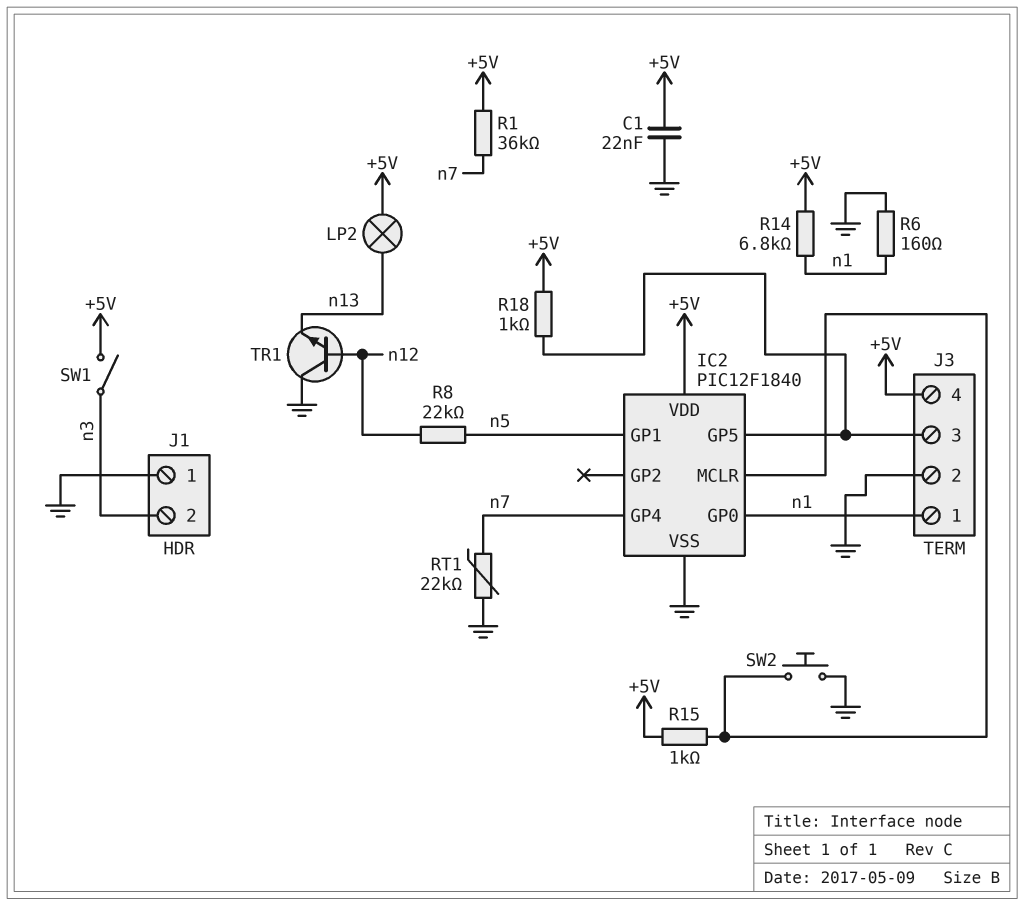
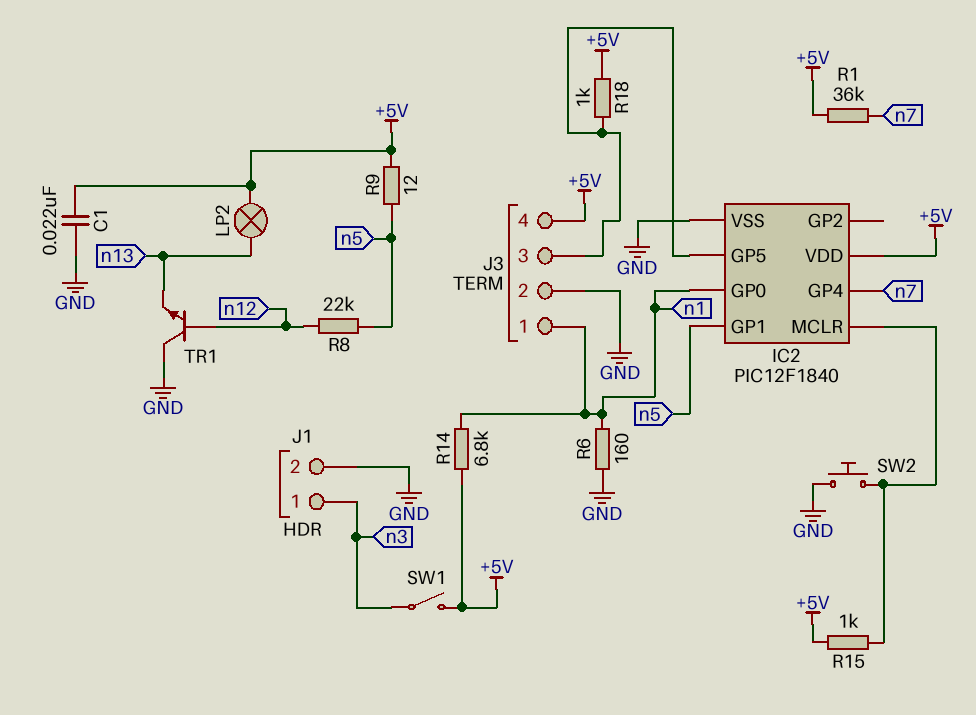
J1 pin 1: GND -> n3
J1 pin 2: n3 -> GND
R9: none -> 12 (+5V, n5)
RT1: 22k (GND, n7) -> none

